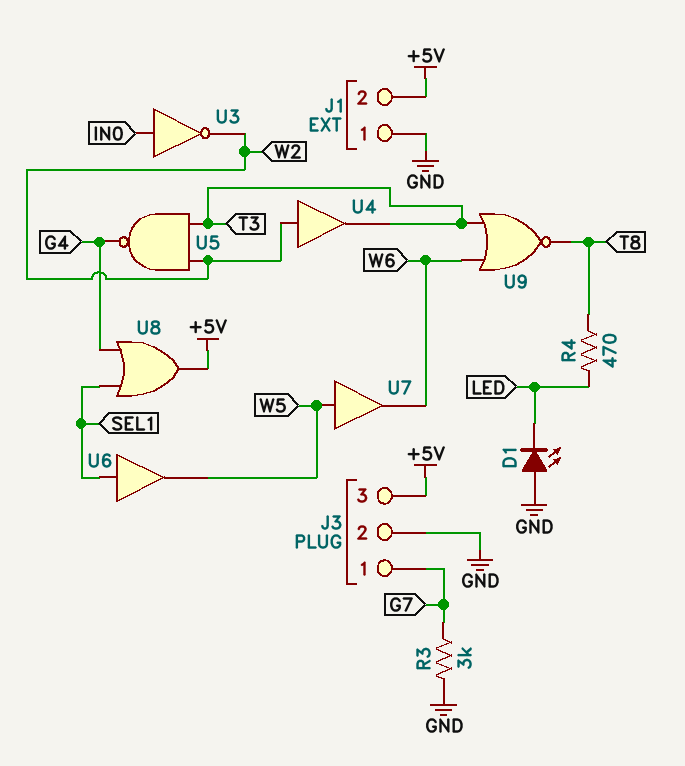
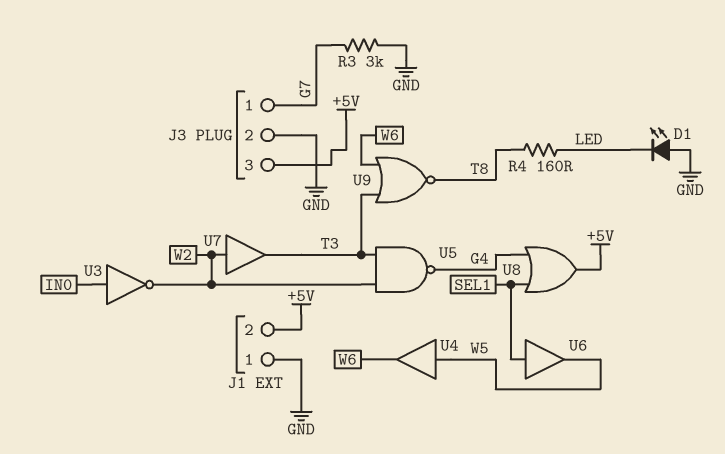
R4: 470 (LED, T8) -> 160 (LED, T8)
U4: buffer (in W2, out T3) -> buffer (in W5, out W6)
U7: buffer (in W5, out W6) -> buffer (in W2, out T3)

